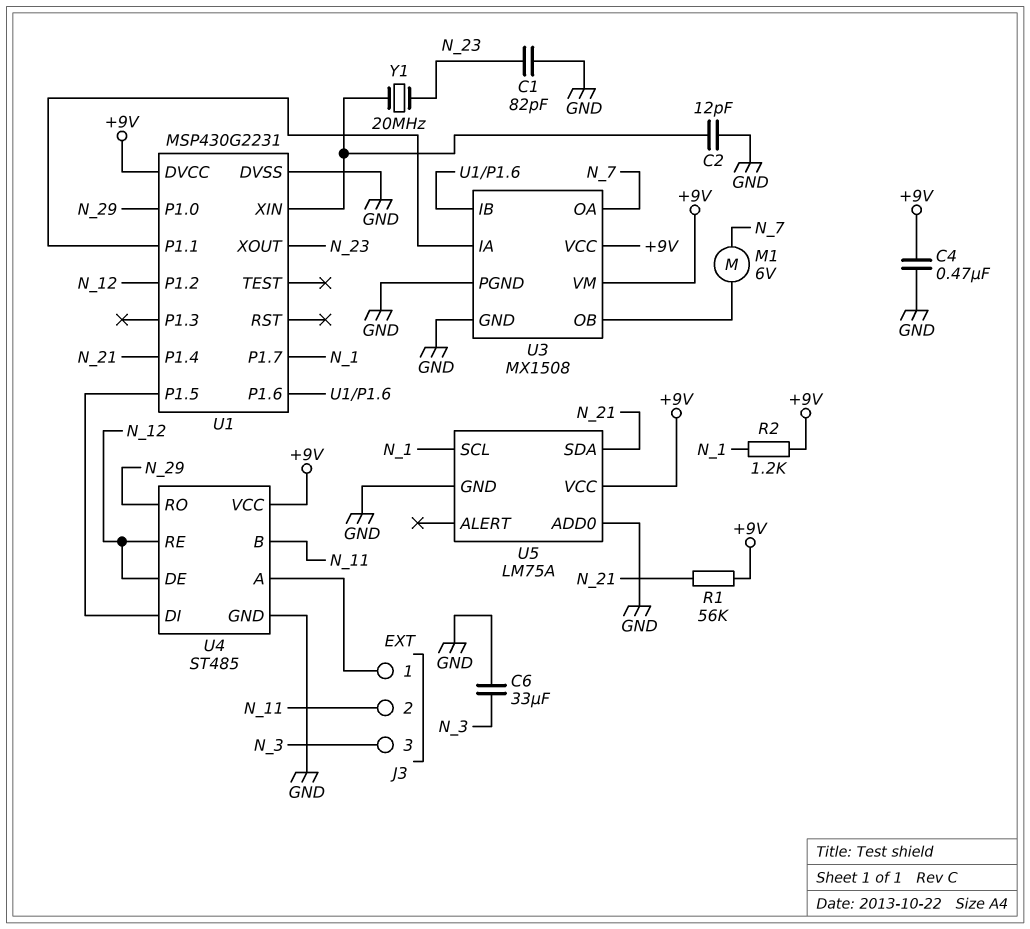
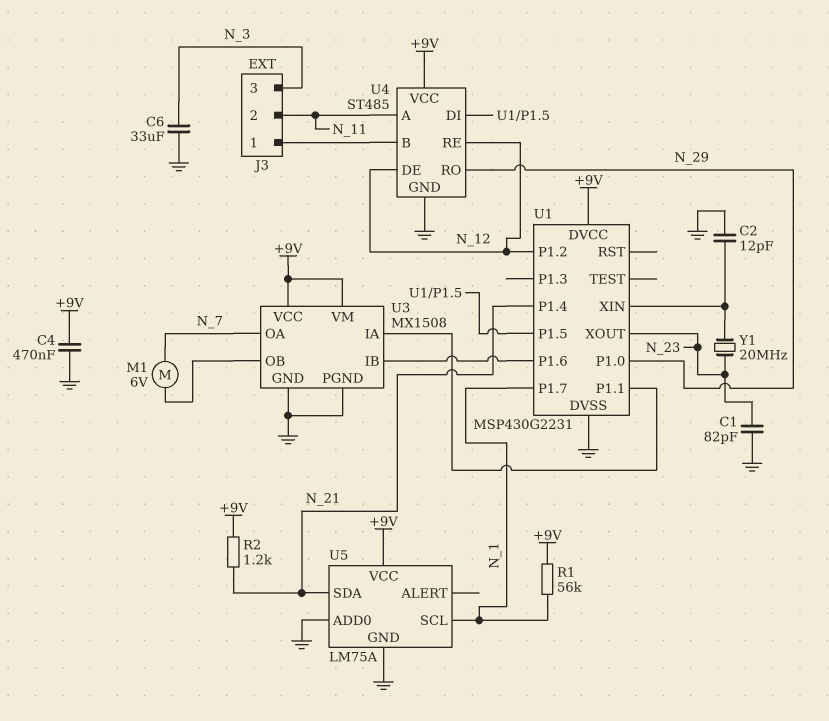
R1: 56k (+9V, N_21) -> 56k (+9V, N_1)
R2: 1.2k (+9V, N_1) -> 1.2k (+9V, N_21)
U4 pin A: J3/1 -> N_11
U4 pin B: N_11 -> J3/1

